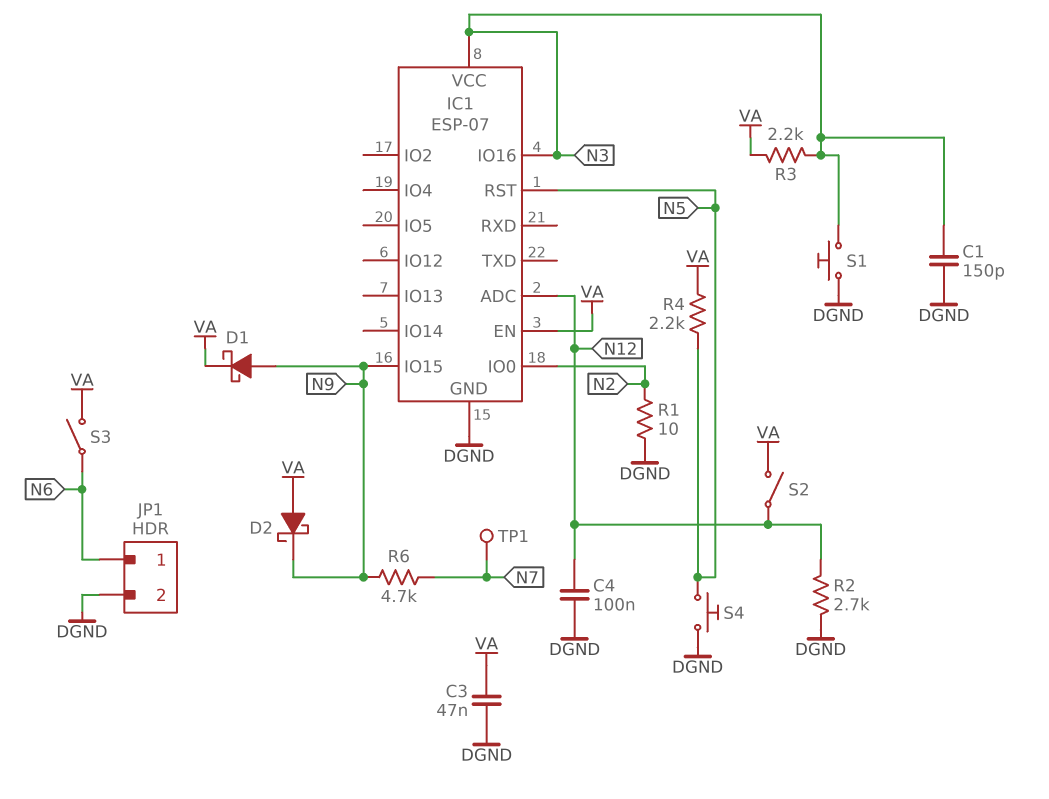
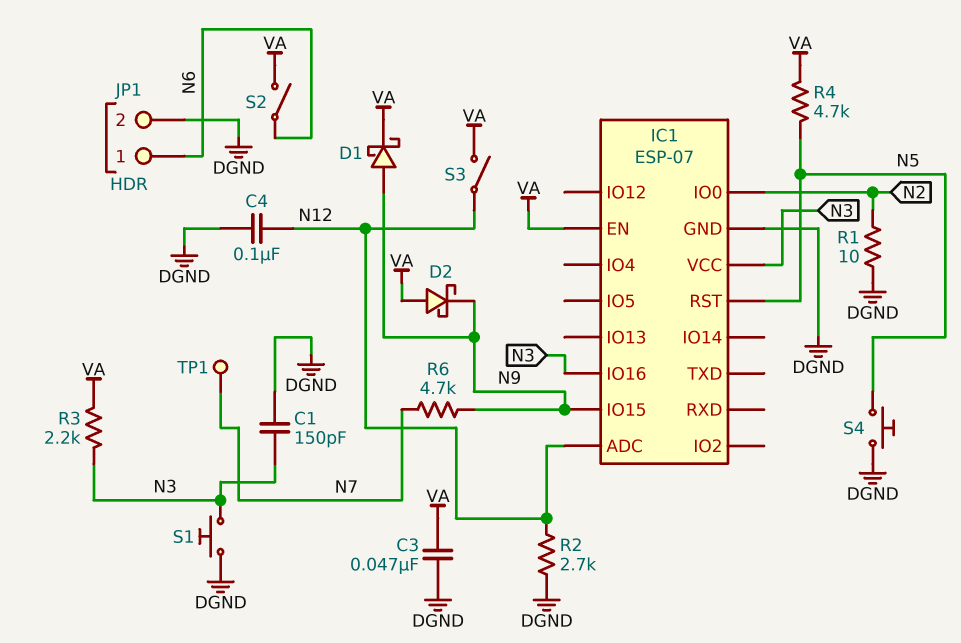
R4: 2.2k (N5, VA) -> 4.7k (N5, VA)
S2: switch (N12, VA) -> switch (N6, VA)
S3: switch (N6, VA) -> switch (N12, VA)

